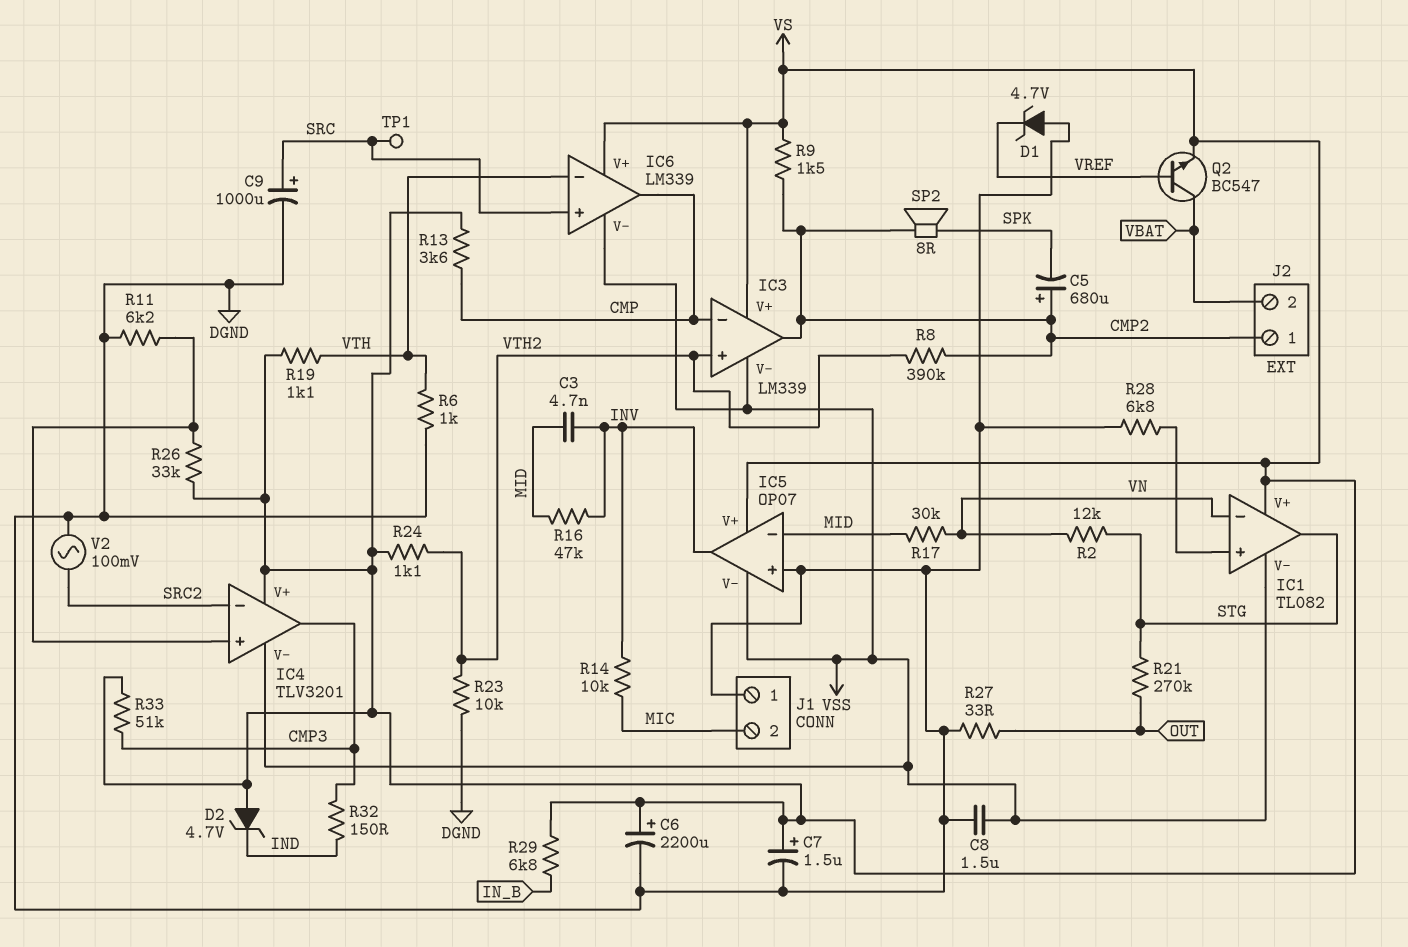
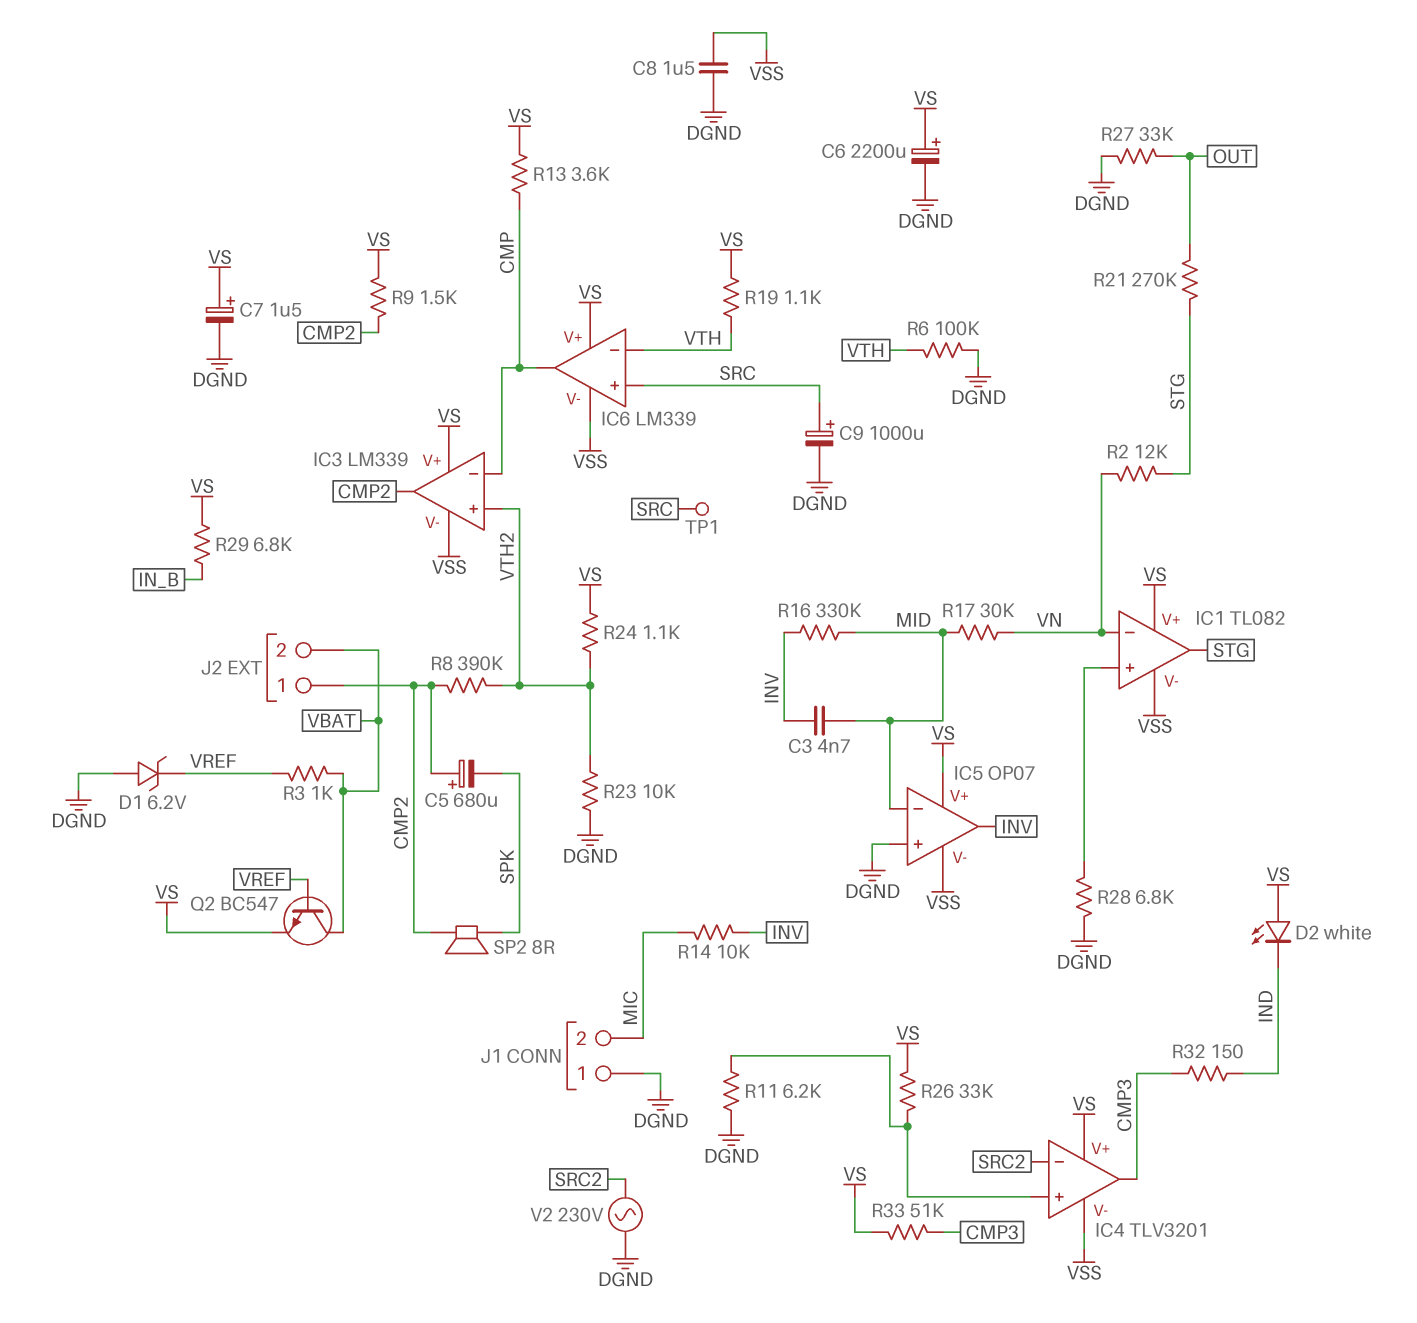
D1: zener 4.7V (A DGND, K VREF) -> zener 6.2V (A DGND, K VREF)
D2: zener 4.7V (A VS, K IND) -> LED white (A VS, K IND)
R3: none -> 1k (VBAT, VREF)
R6: 1k (DGND, VTH) -> 100k (DGND, VTH)
R16: 47k (INV, MID) -> 330k (INV, MID)
R27: 33 (DGND, OUT) -> 33k (DGND, OUT)
V2: AC 100mV (DGND, SRC2) -> AC 230V (DGND, SRC2)

